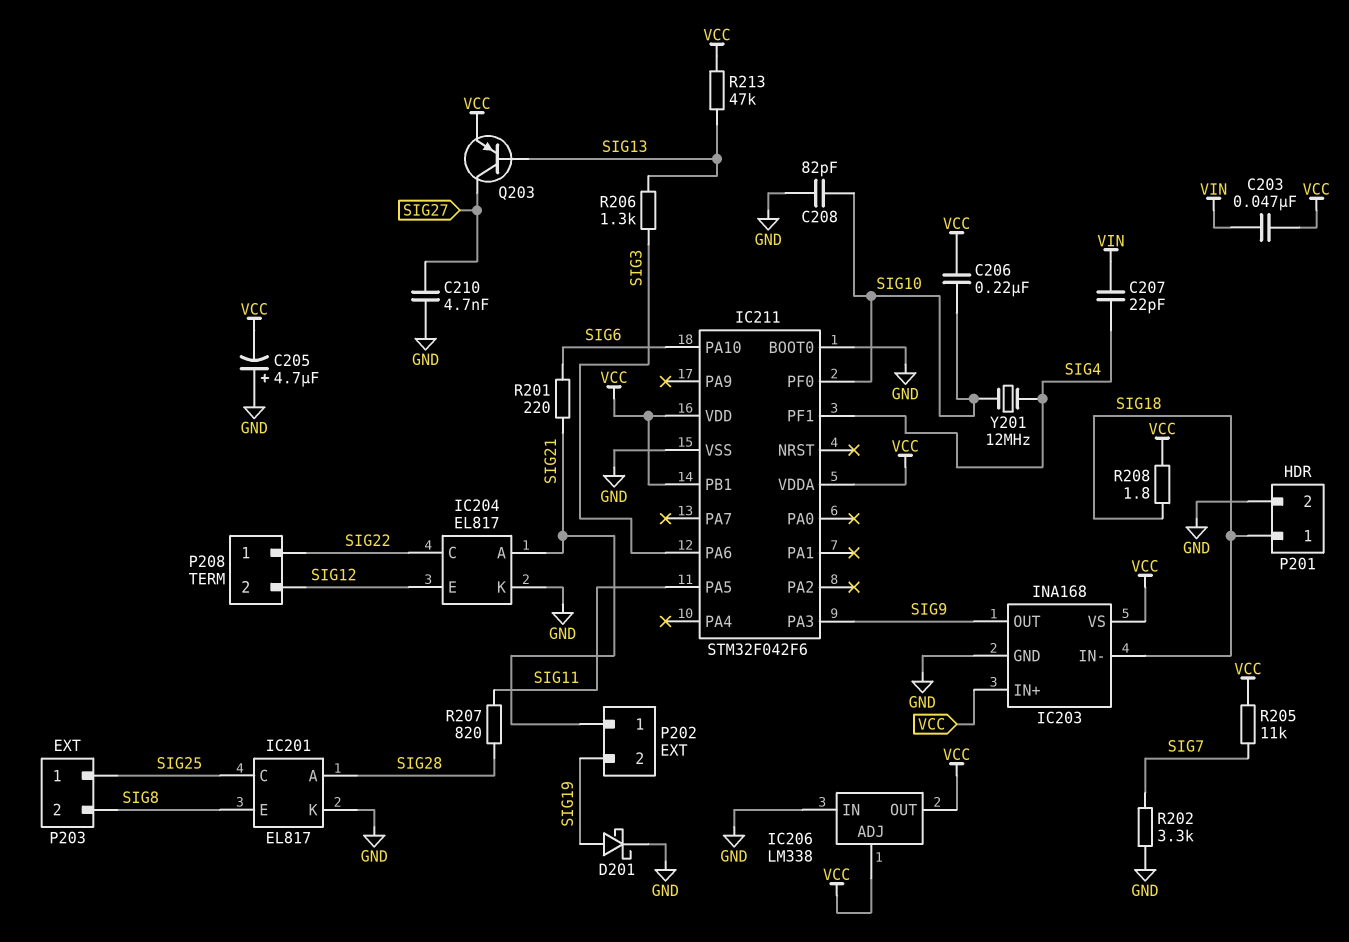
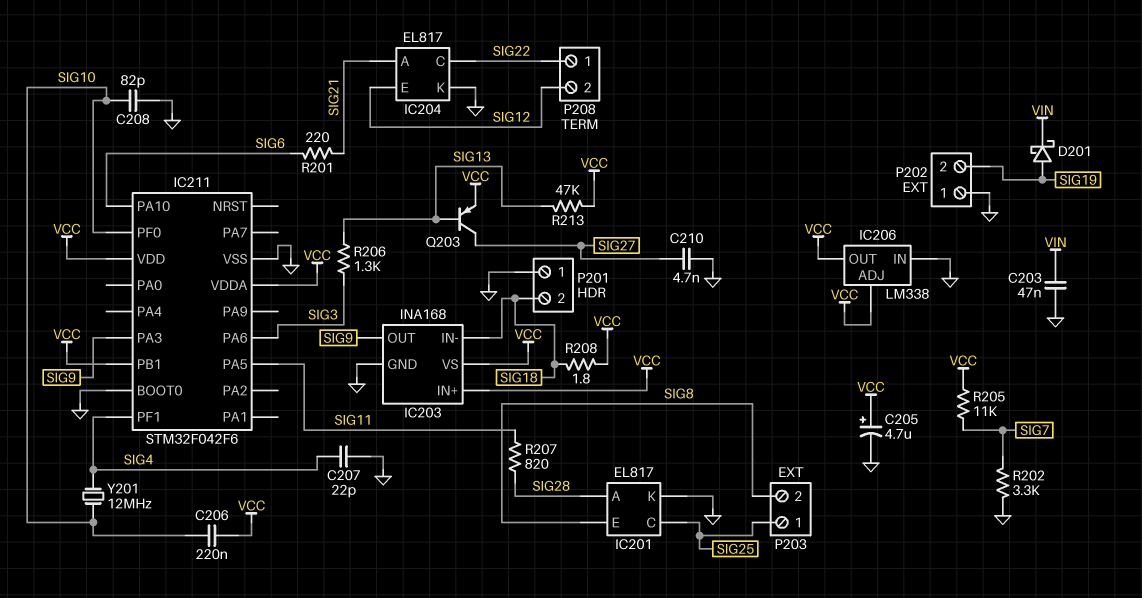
C203: 47nF (VCC, VIN) -> 47nF (GND, VIN)
C205: 4.7uF (plus GND, minus VCC) -> 4.7uF (plus VCC, minus GND)
C207: 22pF (SIG4, VIN) -> 22pF (GND, SIG4)
D201: schottky (A SIG19, K GND) -> schottky (A SIG19, K VIN)
P201 pin 1: SIG18 -> GND
P201 pin 2: GND -> SIG18
P202 pin 1: SIG21 -> GND

